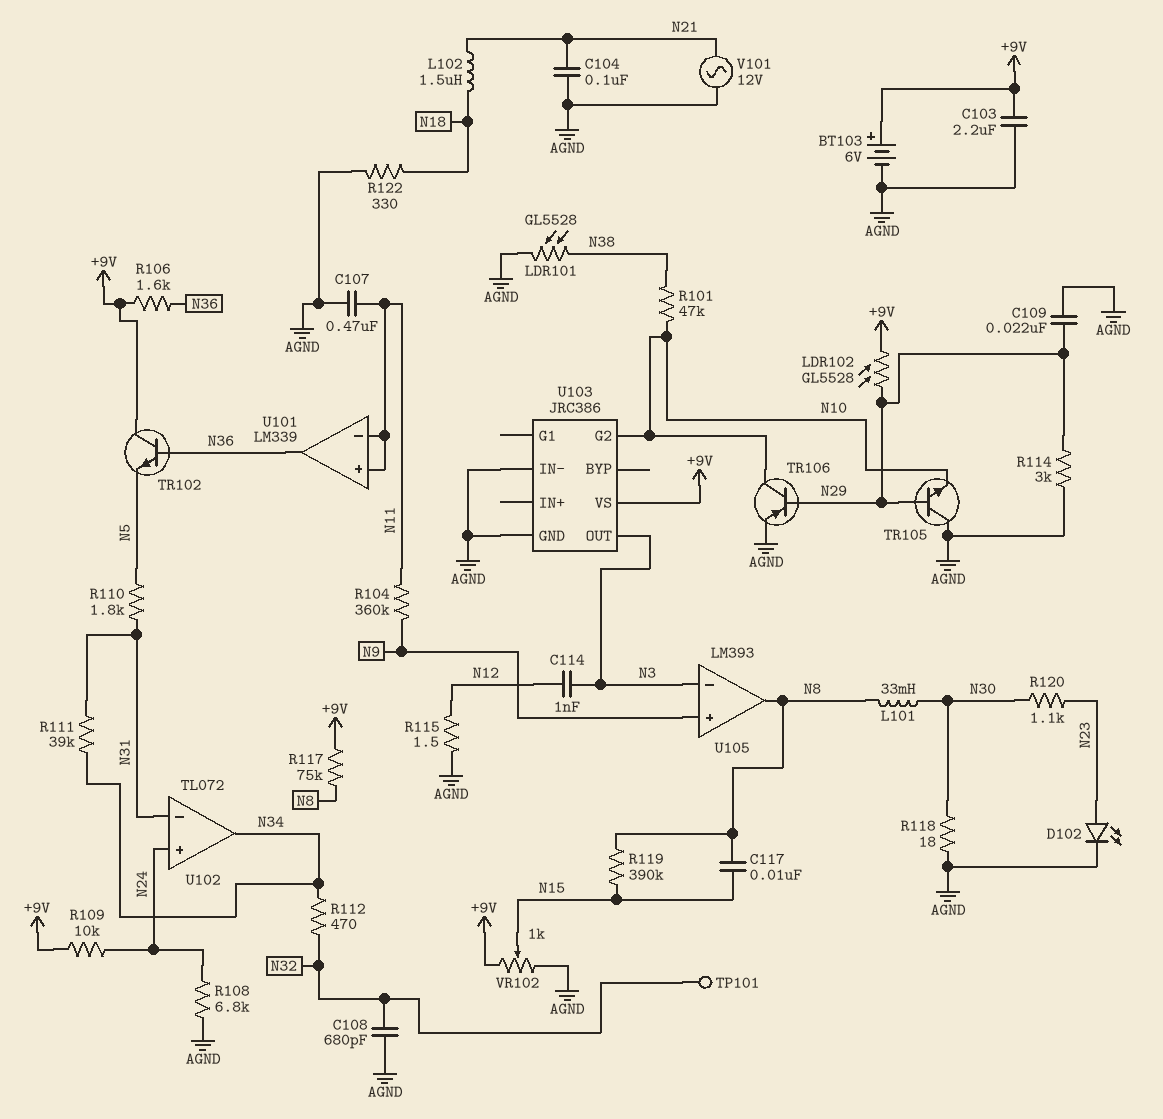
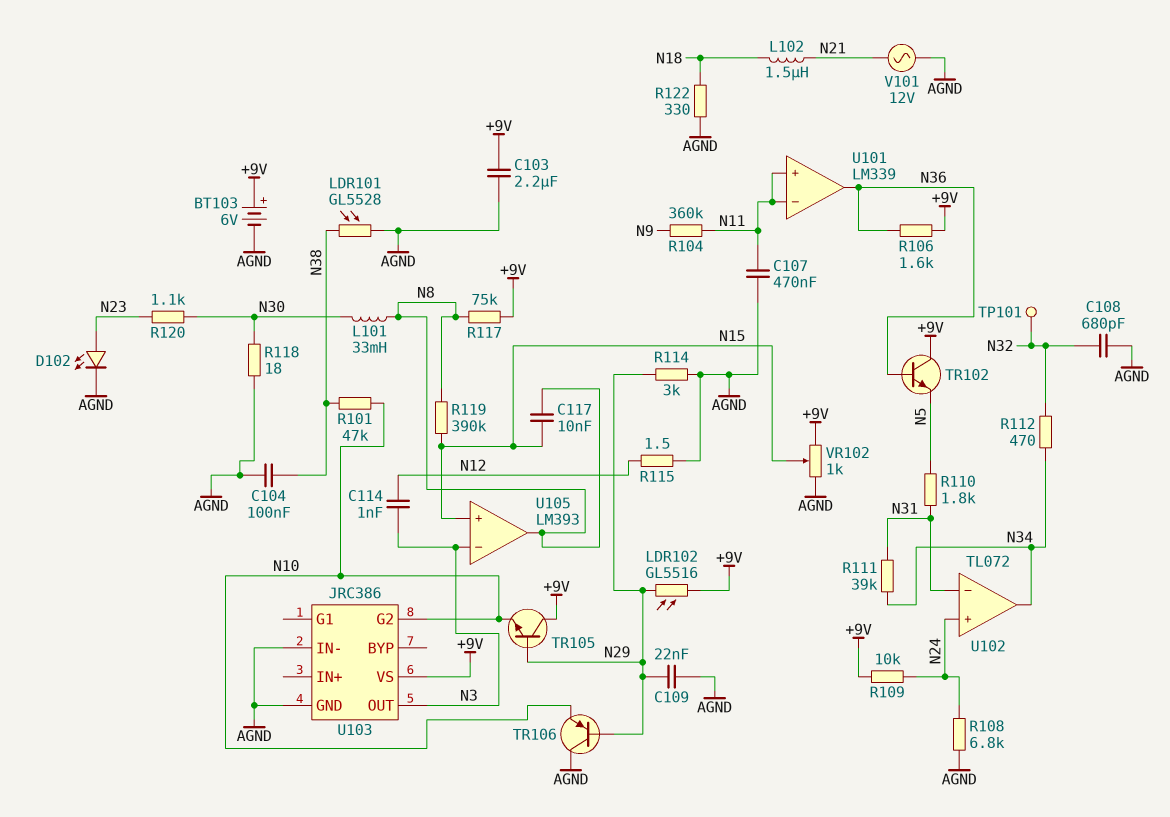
C104: 100nF (AGND, N21) -> 100nF (AGND, N38)
LDR102: GL5528 (+9V, N29) -> GL5516 (+9V, N29)
TR105: NPN (B N29, C AGND, E N10) -> NPN (B N29, C +9V, E N10)
TR106: PNP (B N29, C N10, E AGND) -> PNP (B N29, C AGND, E N10)
U105 pin in+: N9 -> N15

